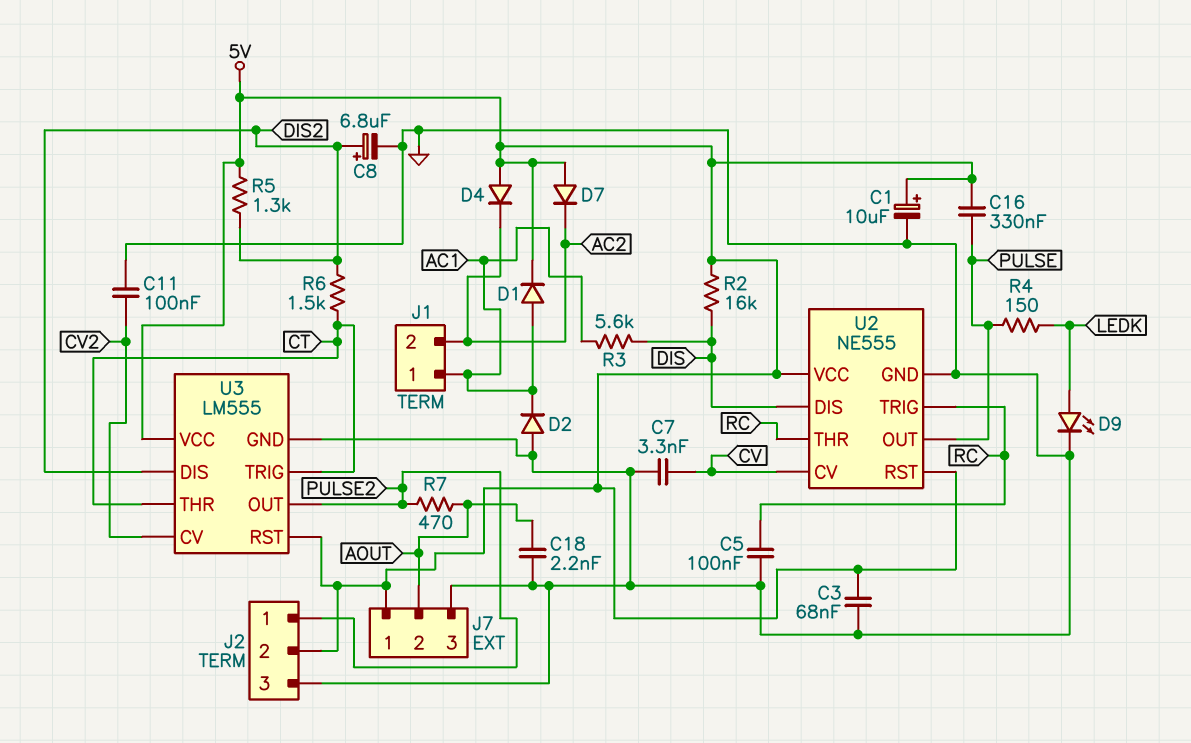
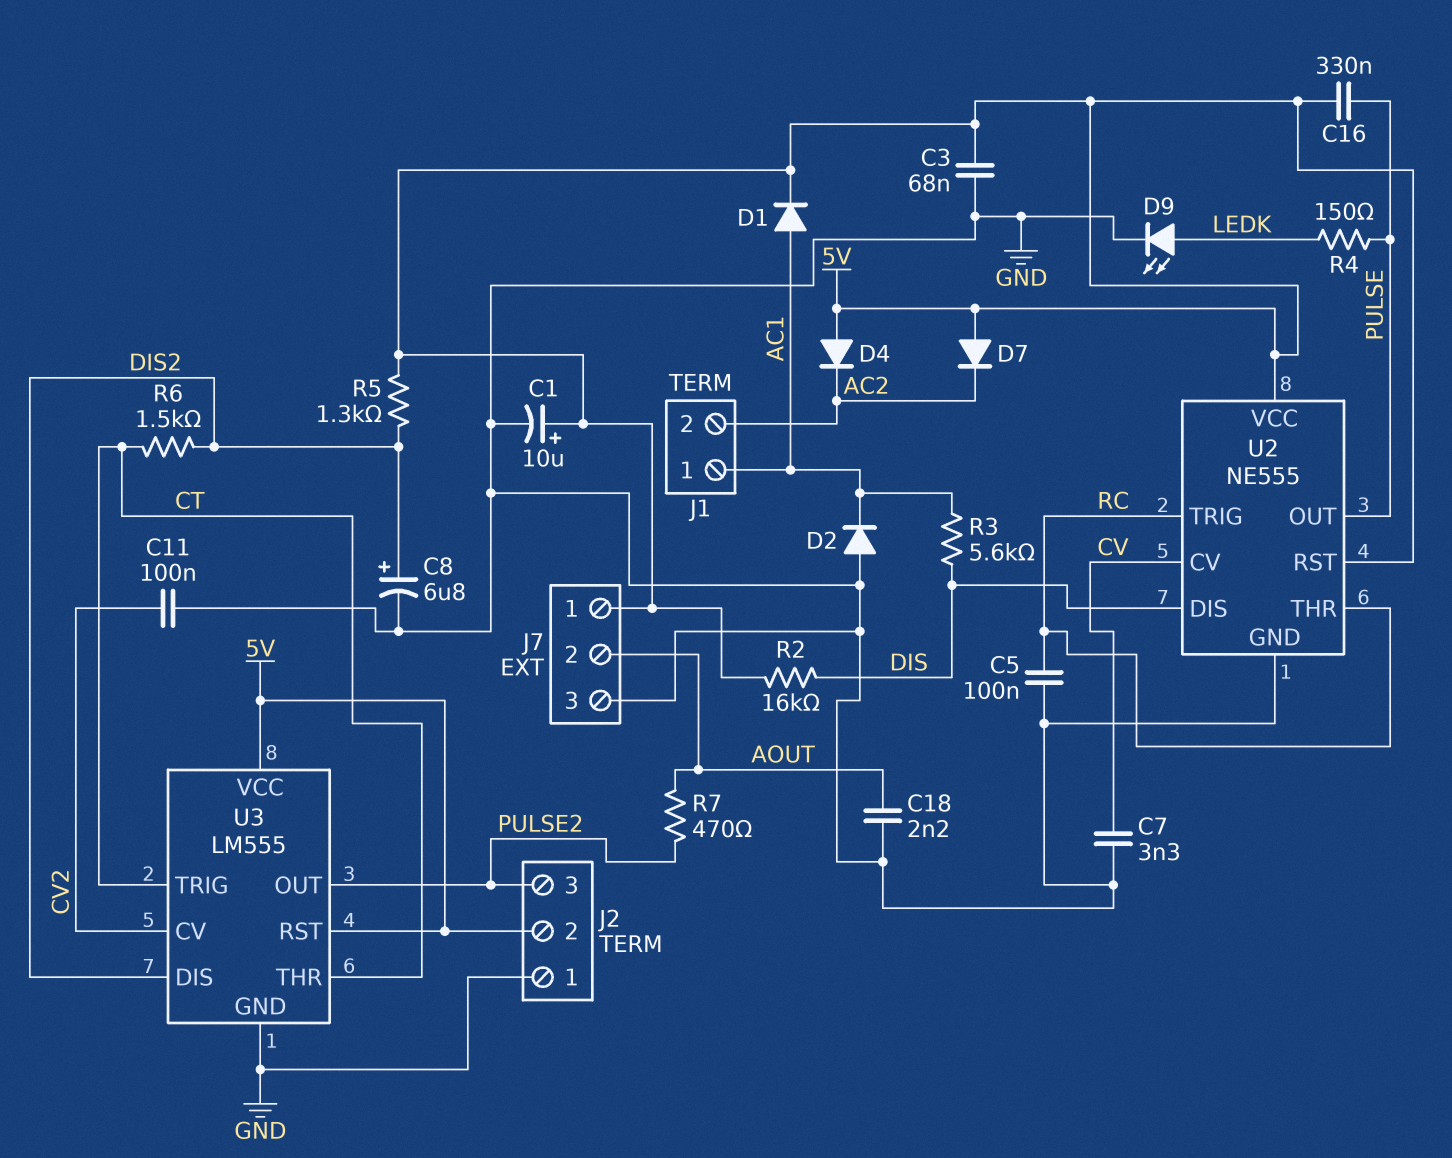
J2 pin 1: PULSE2 -> GND
J2 pin 3: GND -> PULSE2

